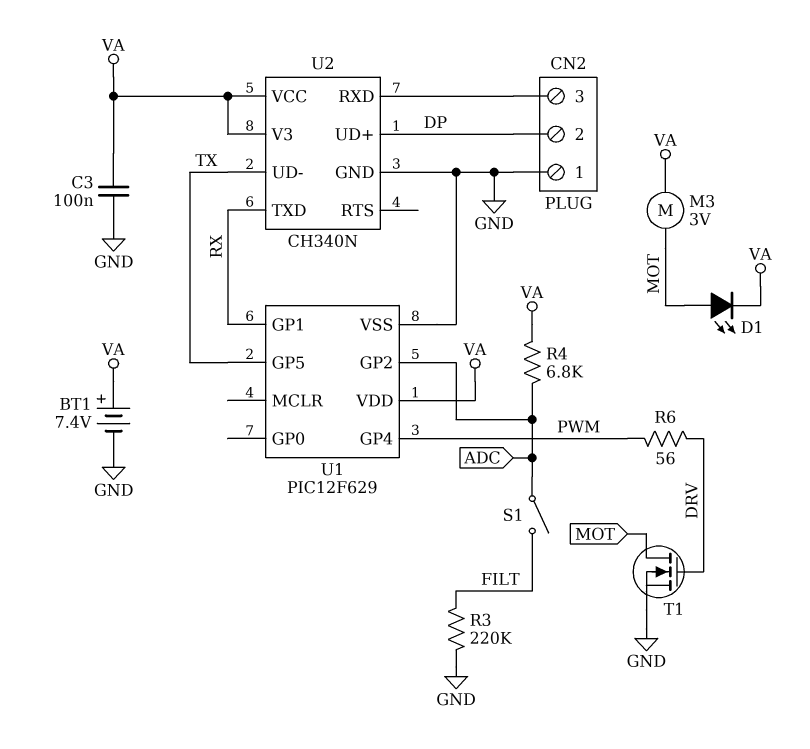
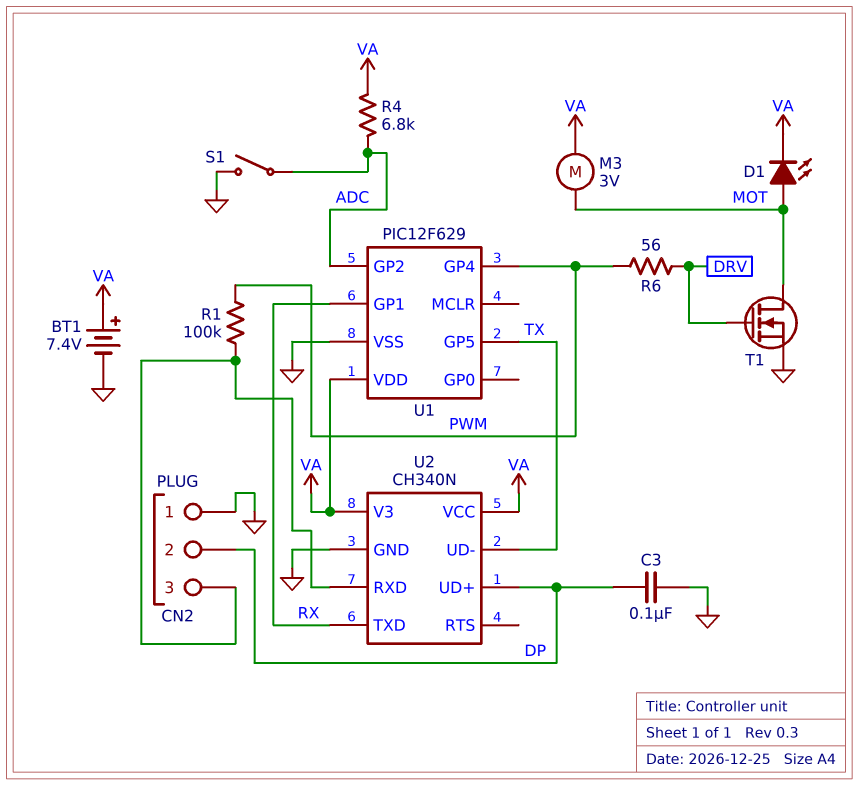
C3: 100nF (GND, VA) -> 100nF (DP, GND)
R1: none -> 100k (CN2/3, PWM)
R3: 220k (FILT, GND) -> none
S1: switch (ADC, FILT) -> switch (ADC, GND)

